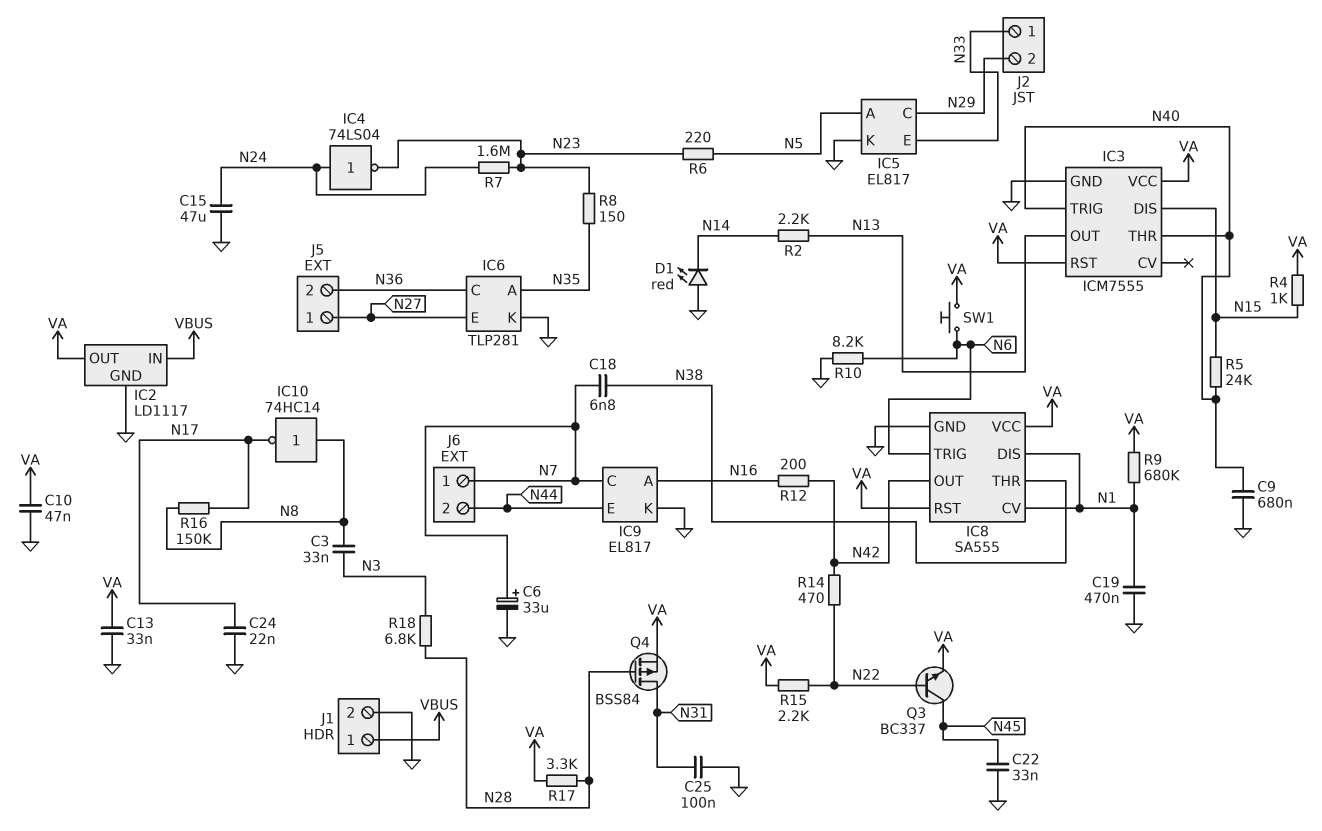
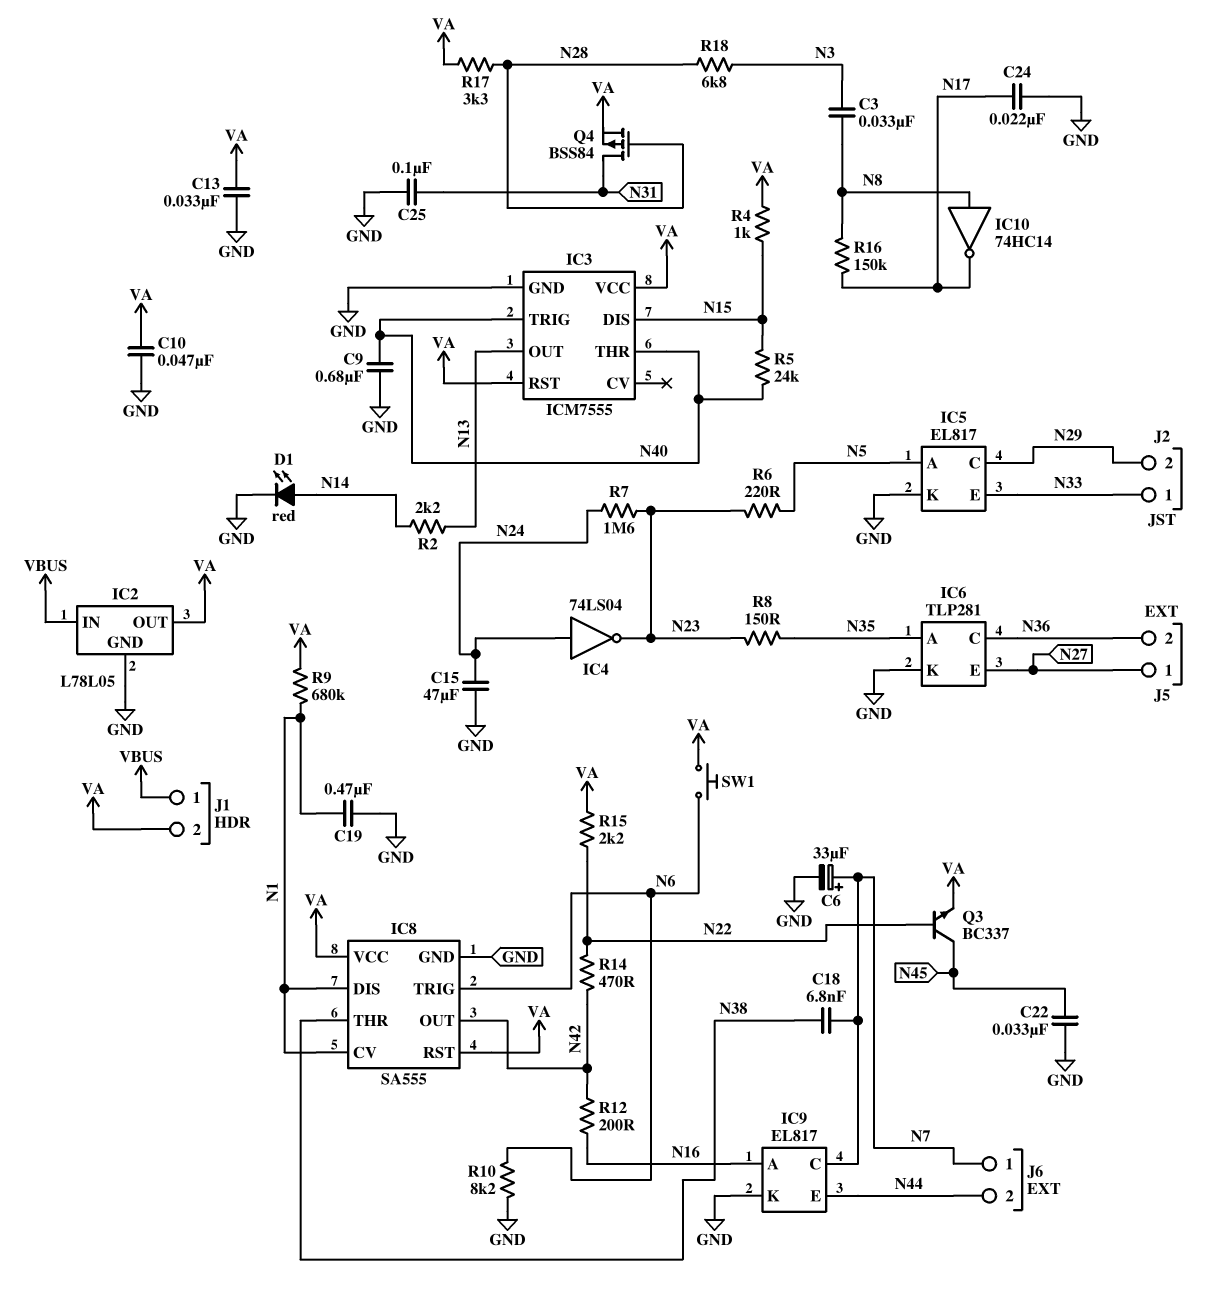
D1: LED red (A GND, K N14) -> LED red (A N14, K GND)
IC2: LD1117 -> L78L05
J1 pin 2: GND -> VA

